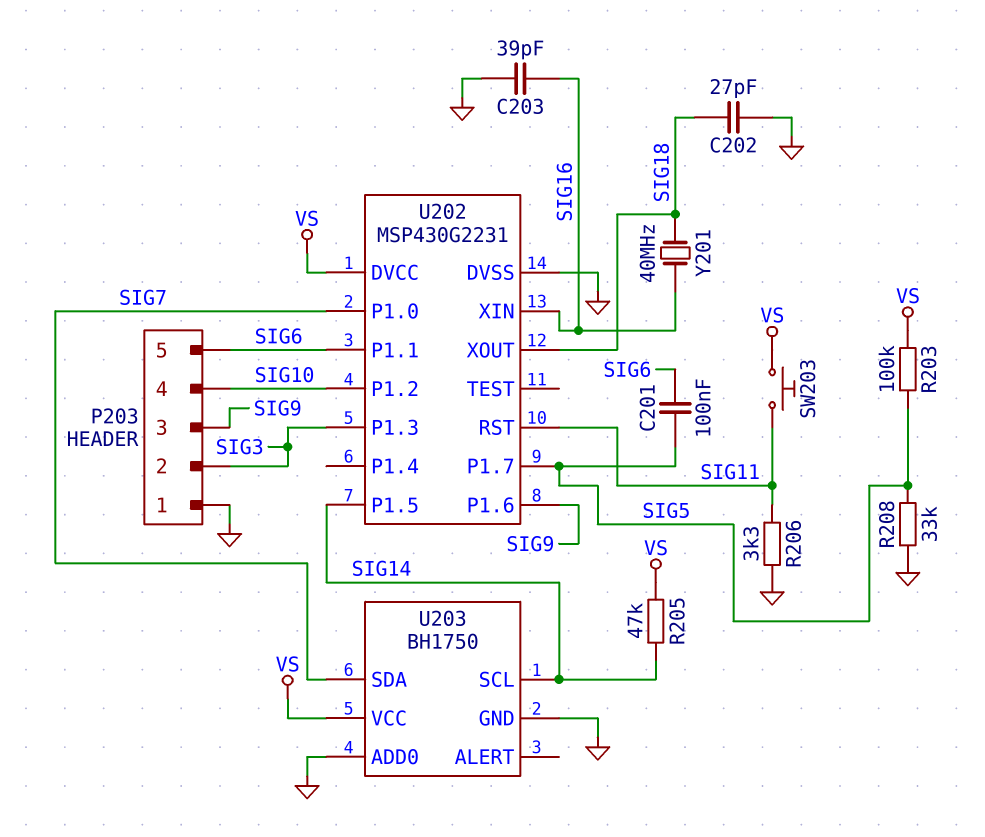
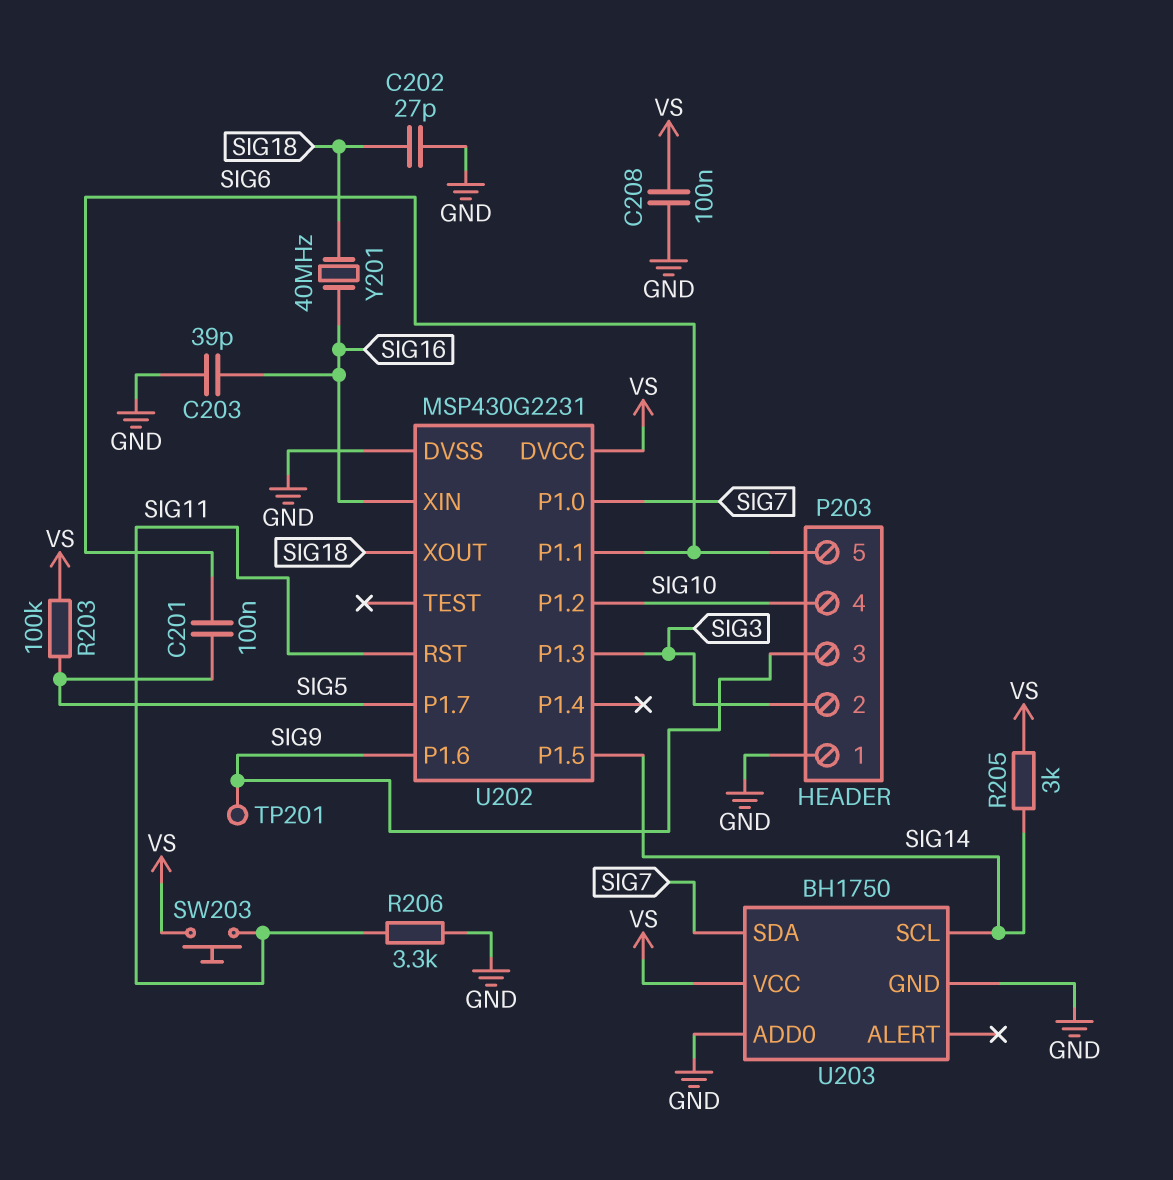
C208: none -> 100nF (GND, VS)
R205: 47k (SIG14, VS) -> 3k (SIG14, VS)
R208: 33k (GND, SIG5) -> none
TP201: none -> test point (SIG9)

